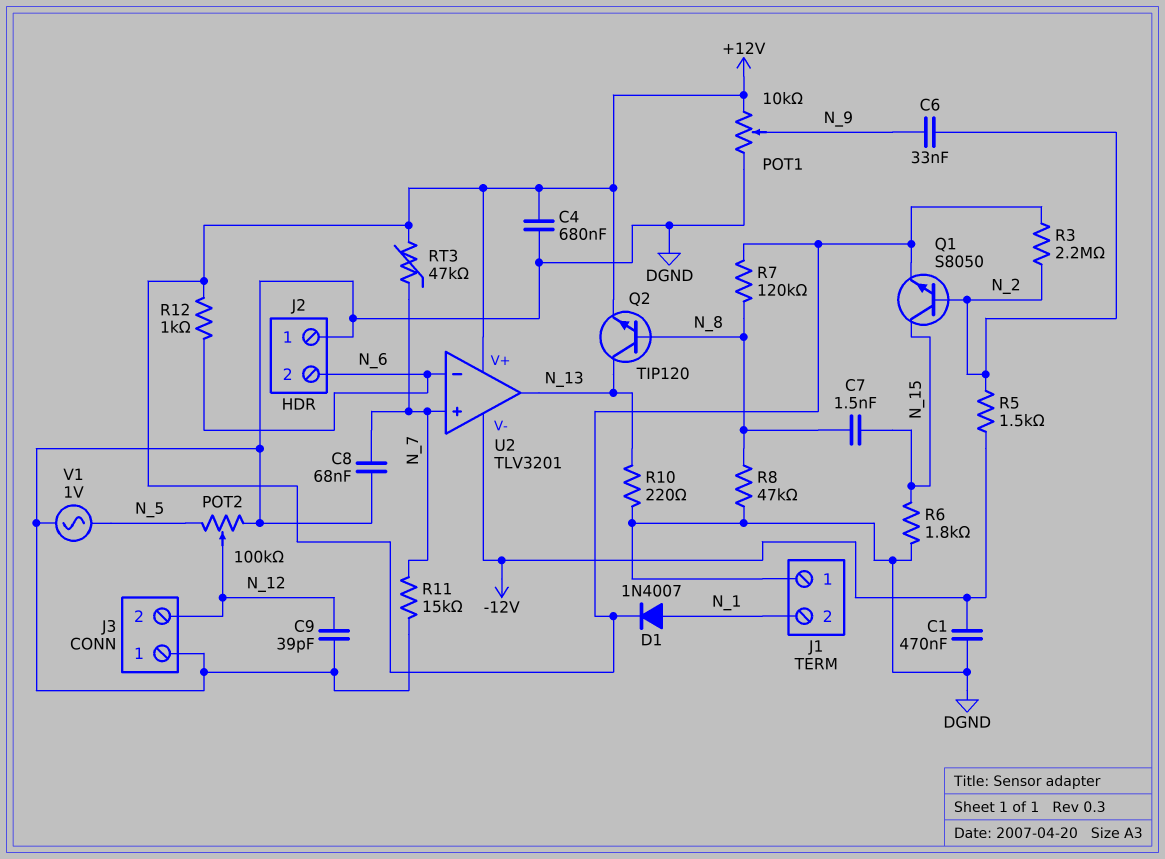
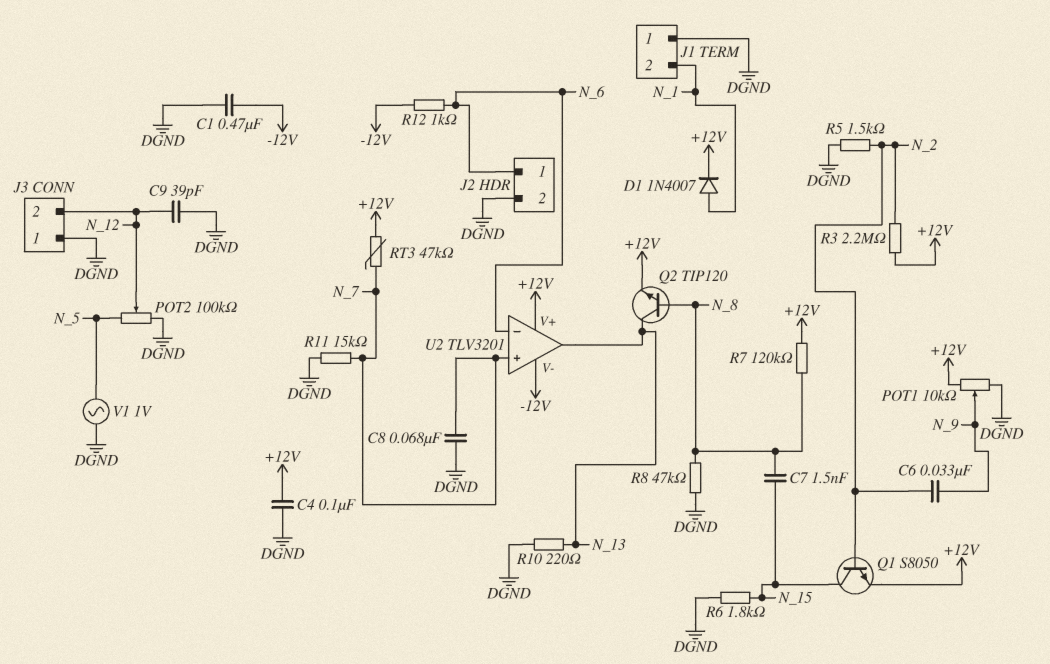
C4: 680nF (+12V, DGND) -> 100nF (+12V, DGND)
J2 pin 1: DGND -> N_6
J2 pin 2: N_6 -> DGND
R5: 1.5k (-12V, N_2) -> 1.5k (DGND, N_2)
R12: 1k (+12V, N_6) -> 1k (-12V, N_6)

